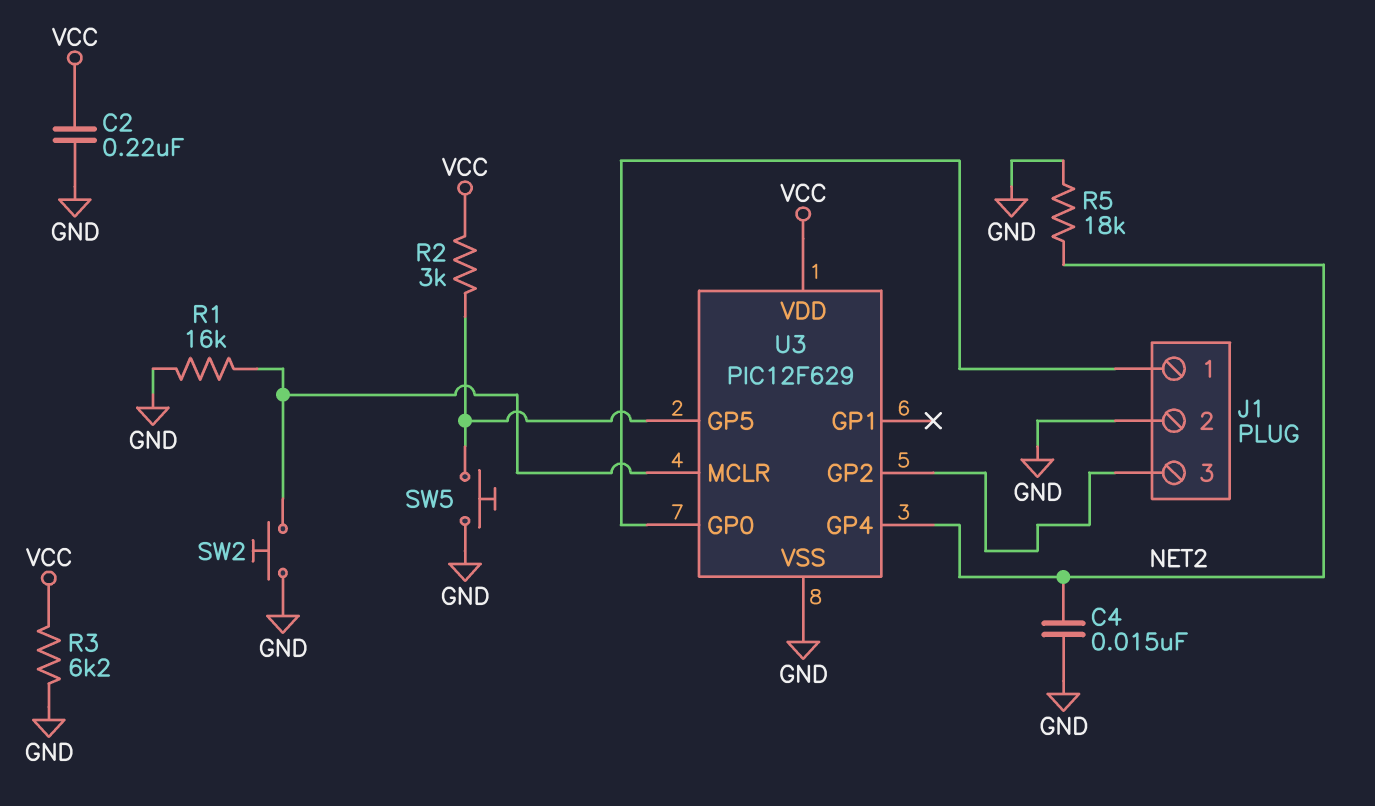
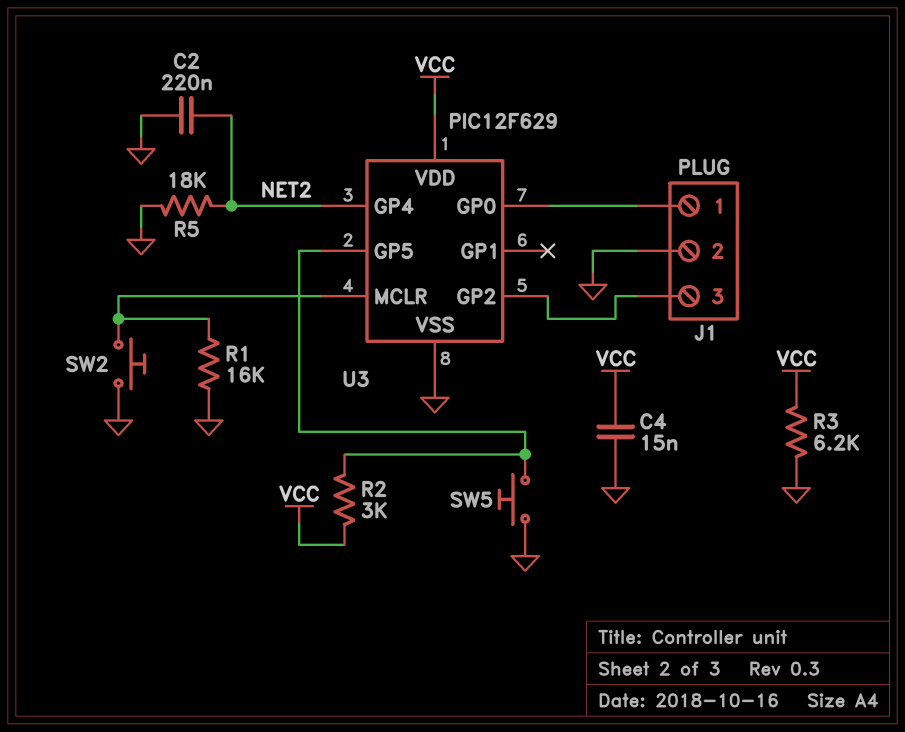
C2: 220nF (GND, VCC) -> 220nF (GND, NET2)
C4: 15nF (GND, NET2) -> 15nF (GND, VCC)

